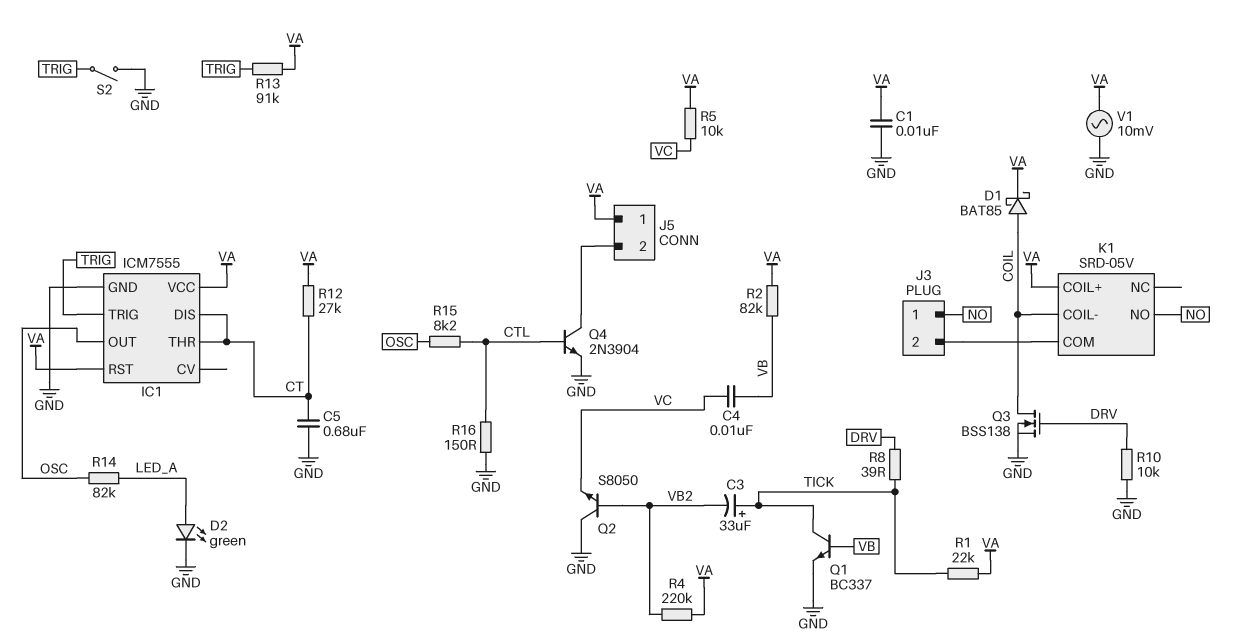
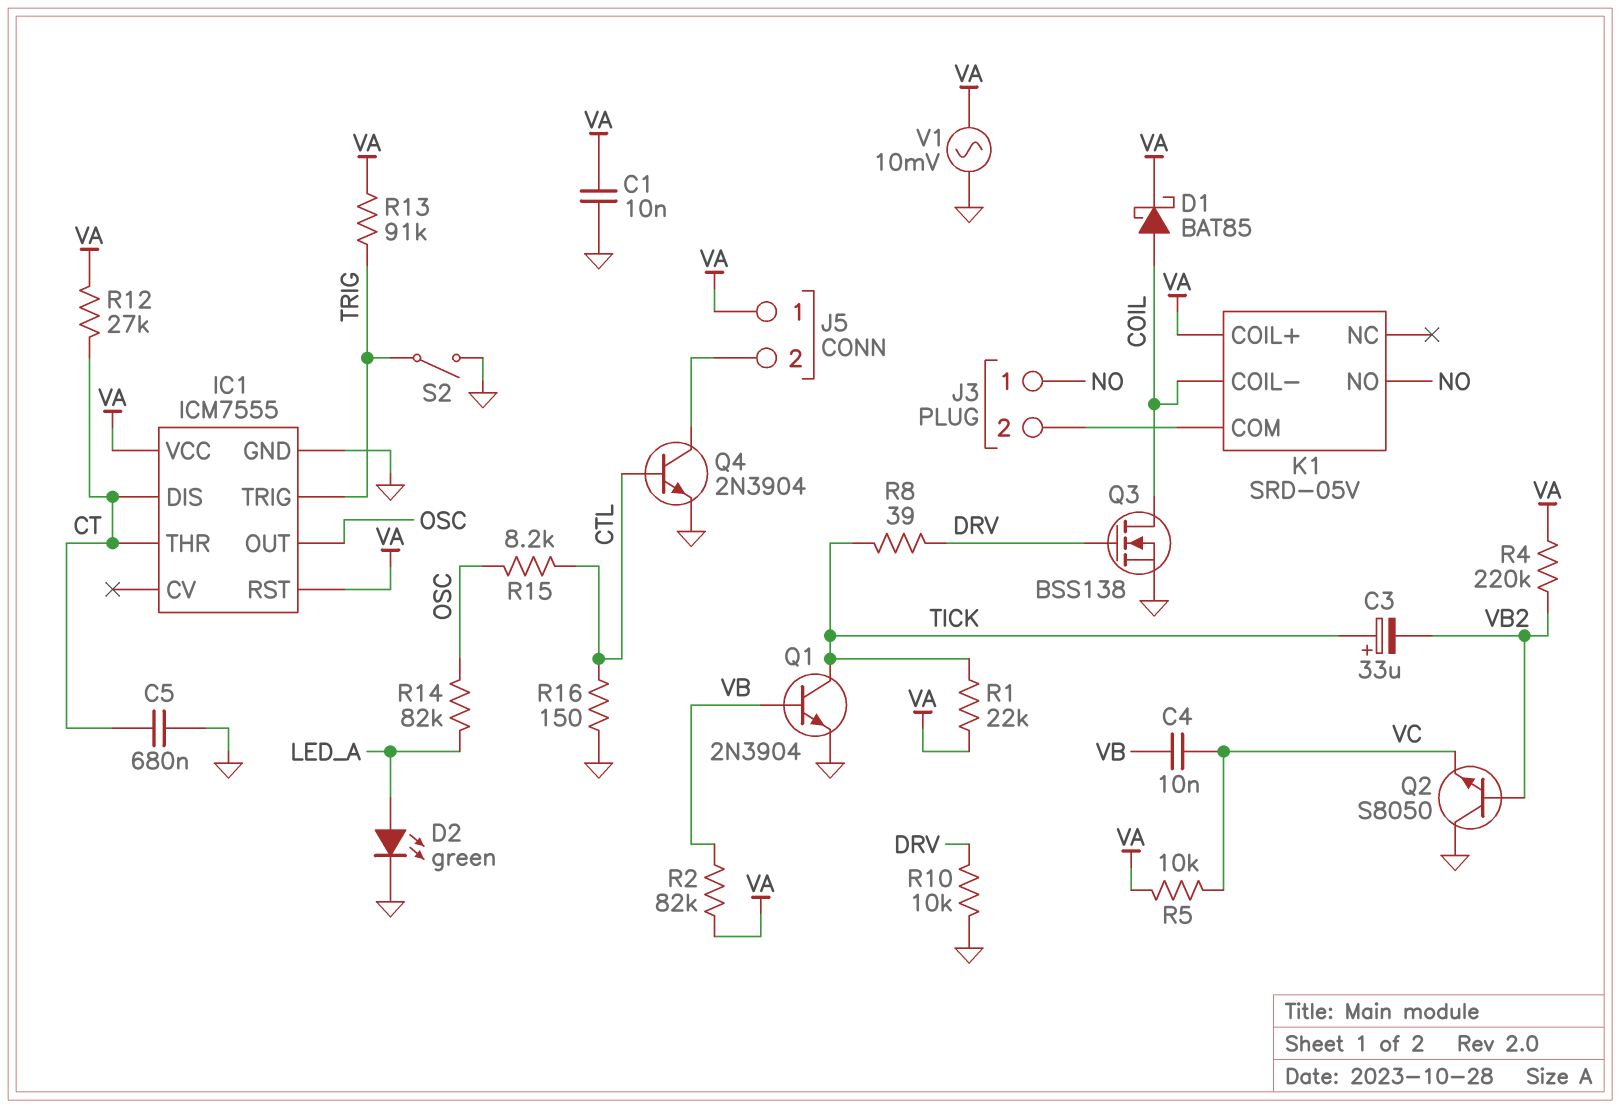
Q1: NPN BC337 (B VB, C TICK, E GND) -> NPN 2N3904 (B VB, C TICK, E GND)

